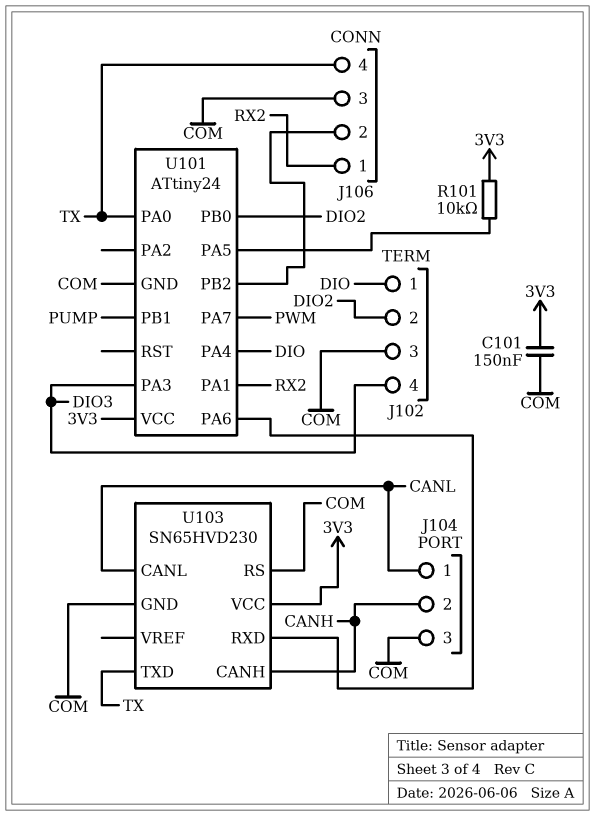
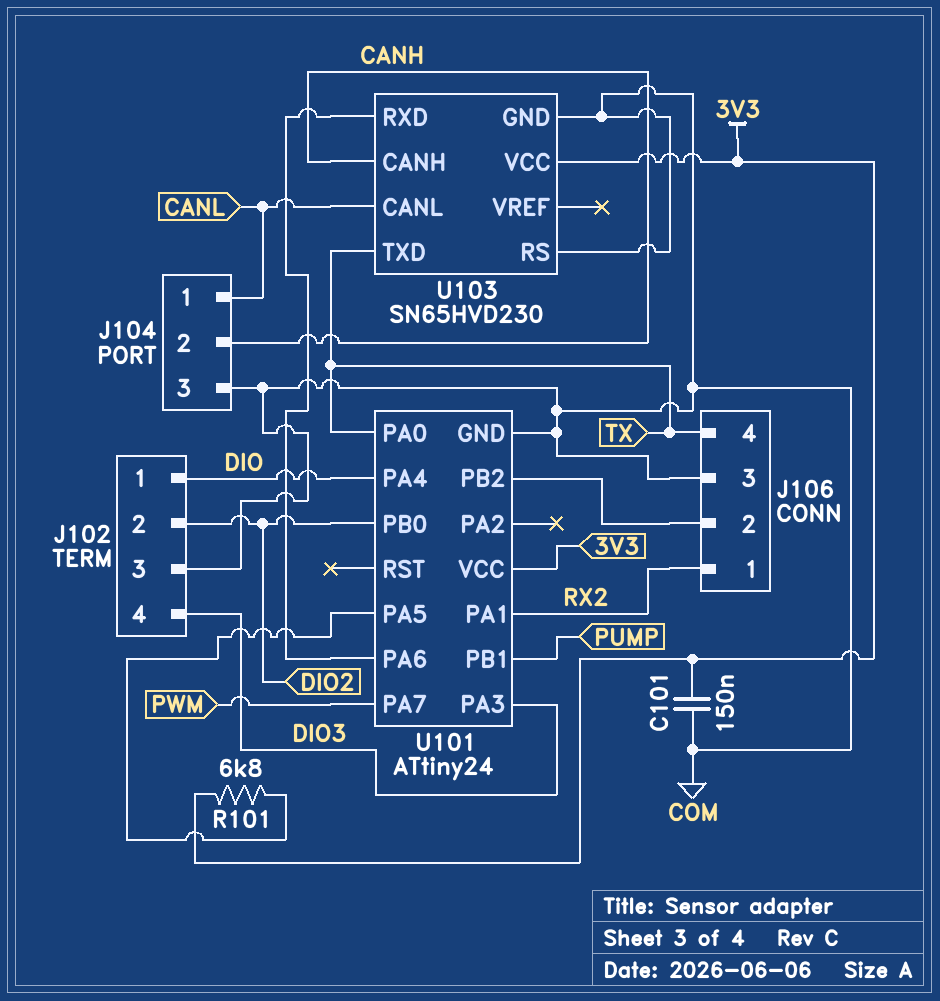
R101: 10k (3V3, U101/PA5) -> 6.8k (3V3, U101/PA5)

